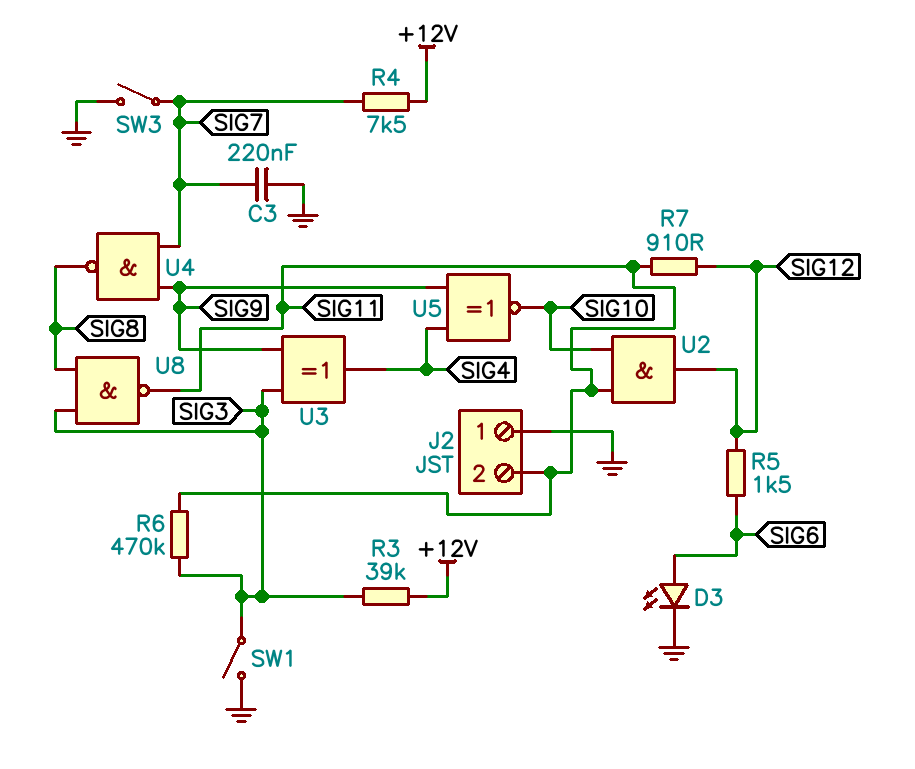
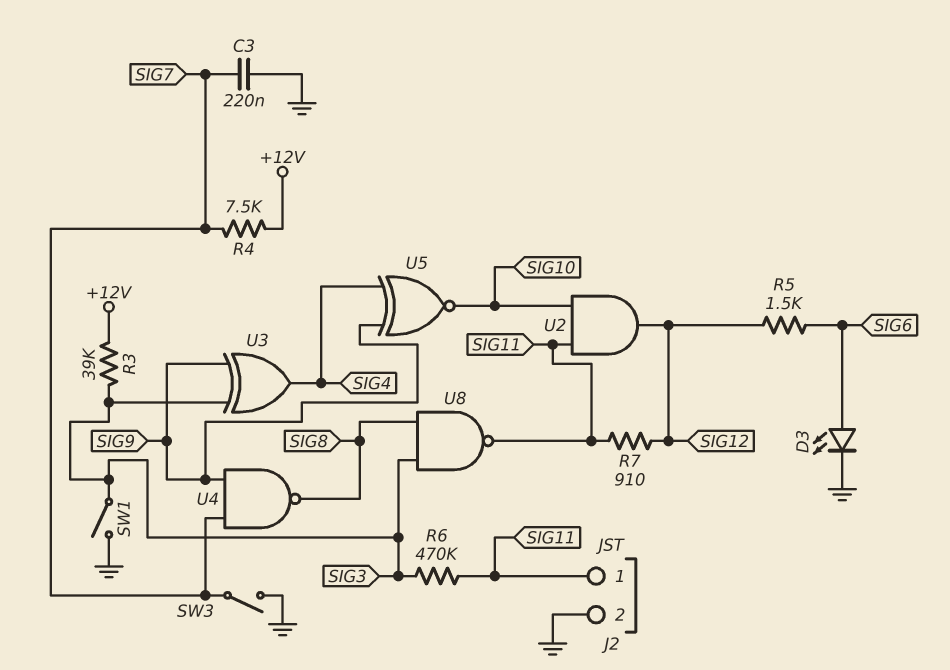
J2 pin 1: GND -> SIG11
J2 pin 2: SIG11 -> GND

